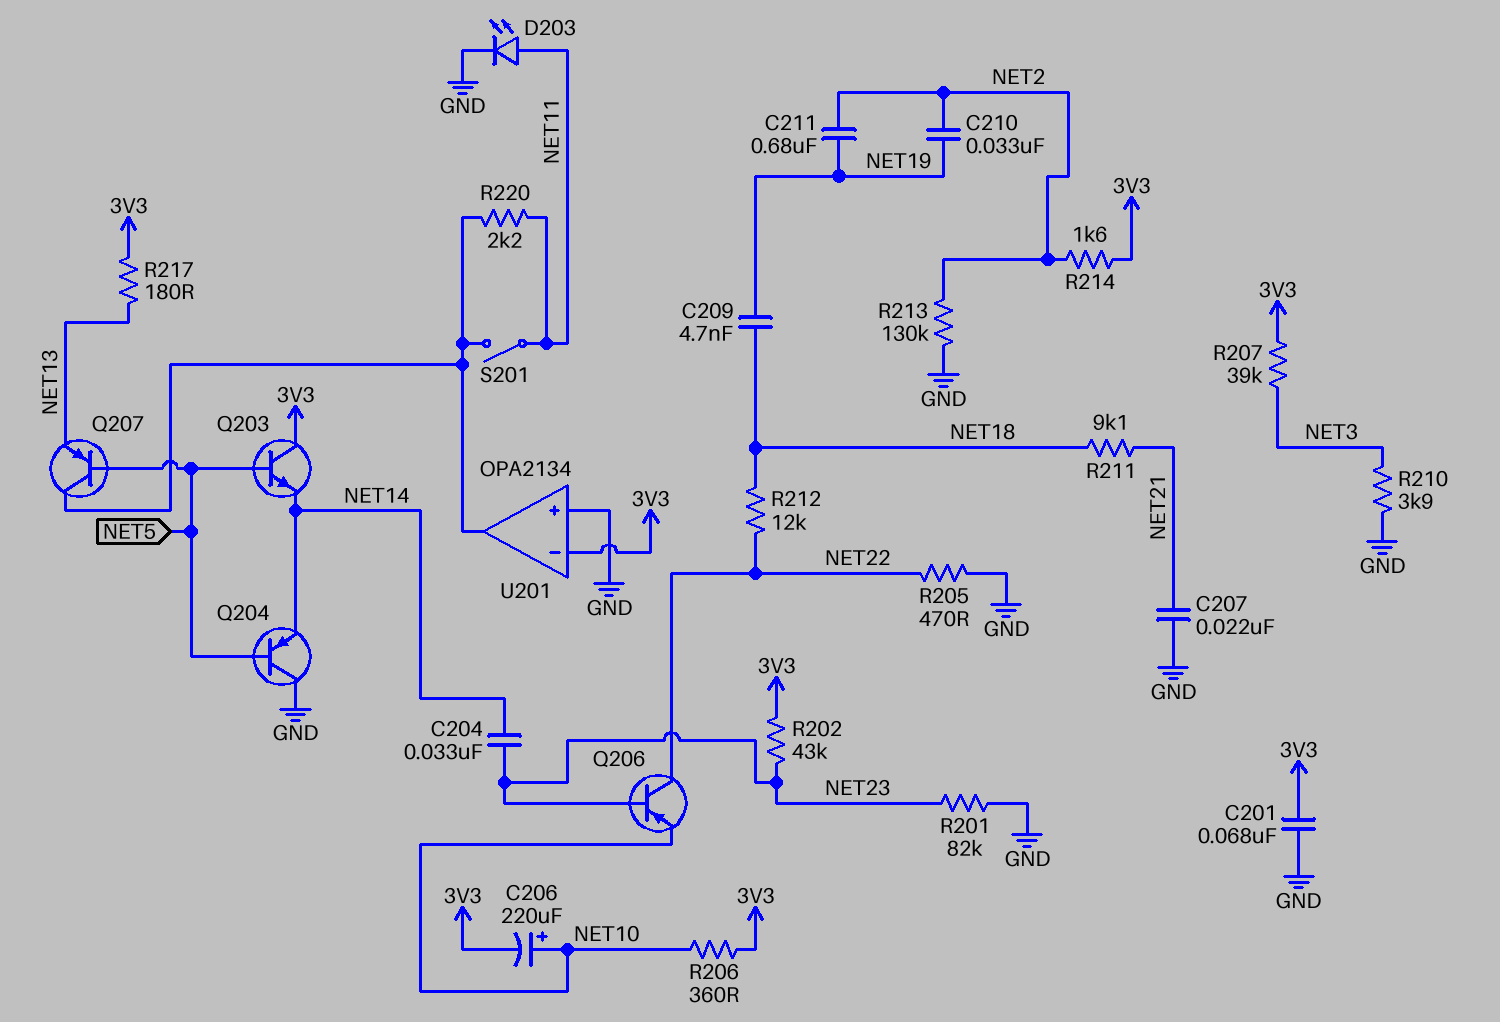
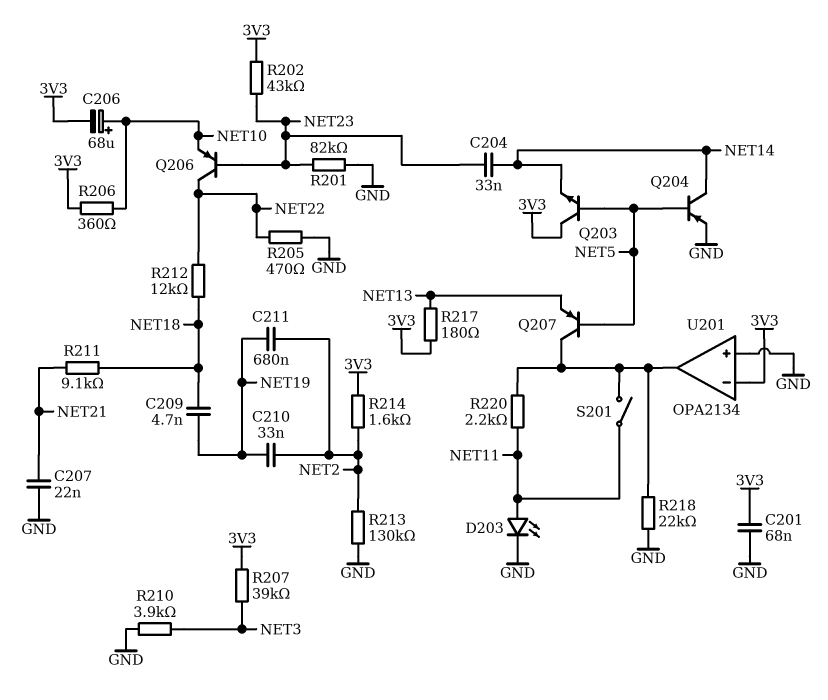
C206: 220uF (plus NET10, minus 3V3) -> 68uF (plus NET10, minus 3V3)
Q204: PNP (B NET5, C GND, E NET14) -> PNP (B NET5, C NET14, E GND)
R218: none -> 22k (GND, U201/out)

